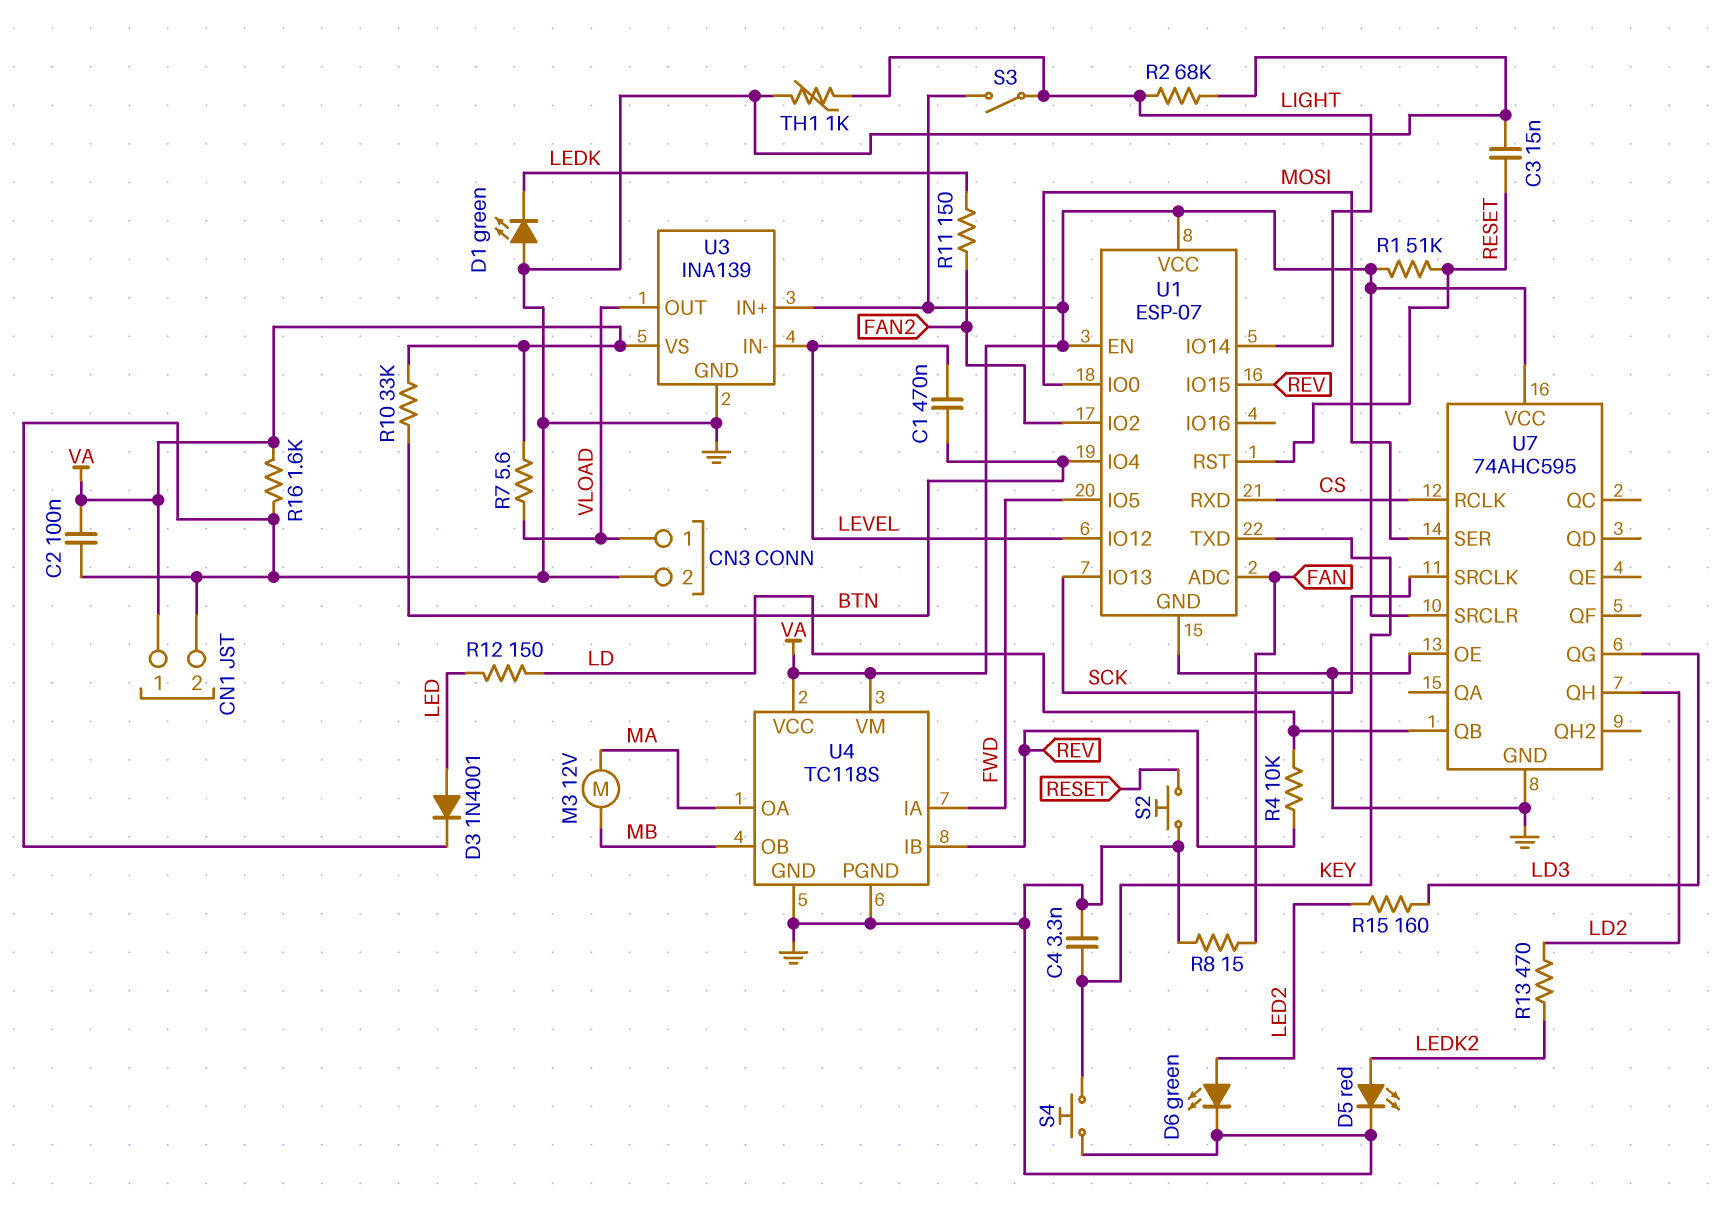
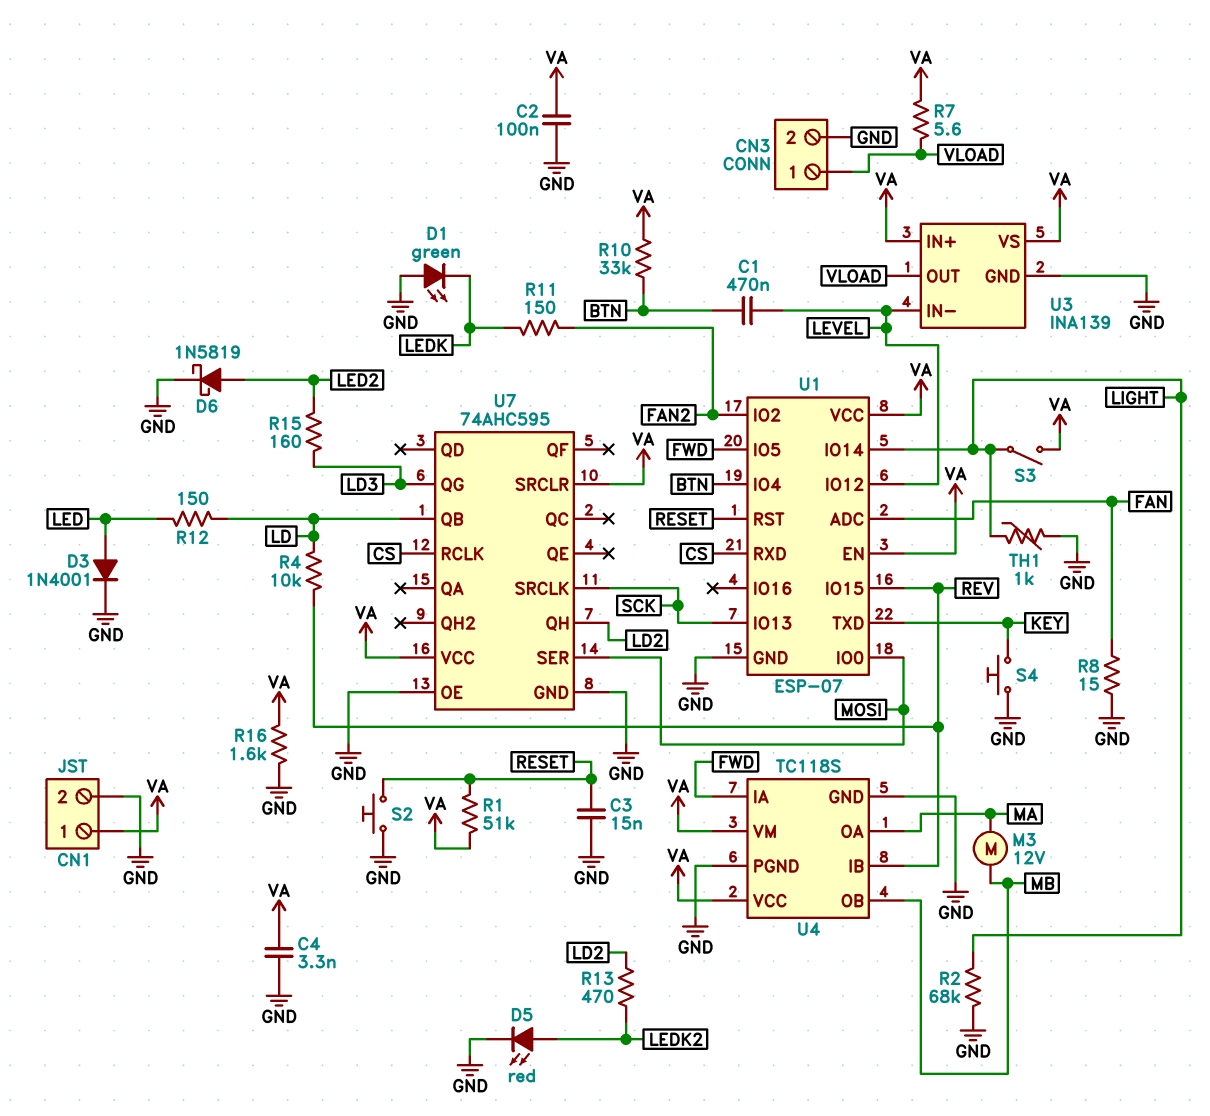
C4: 3.3nF (GND, KEY) -> 3.3nF (GND, VA)
D6: LED green (A LED2, K GND) -> schottky 1N5819 (A LED2, K GND)

